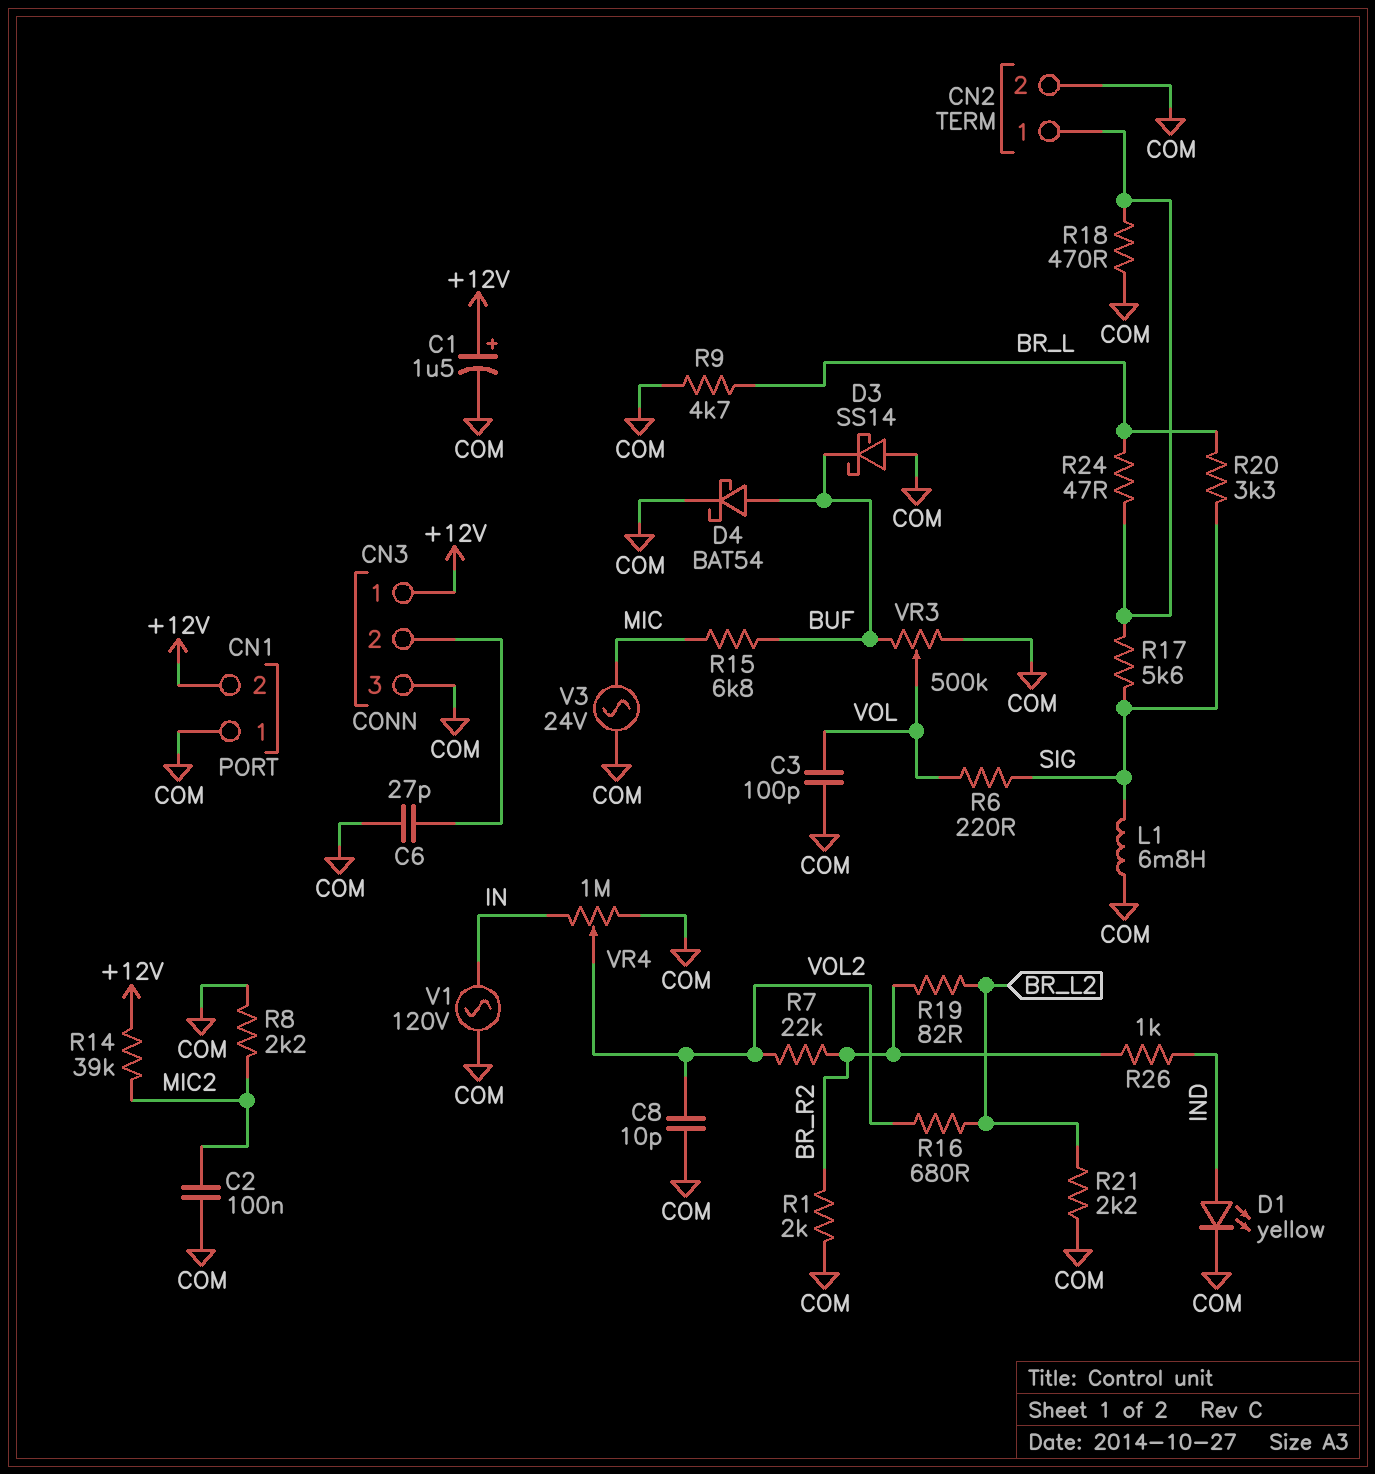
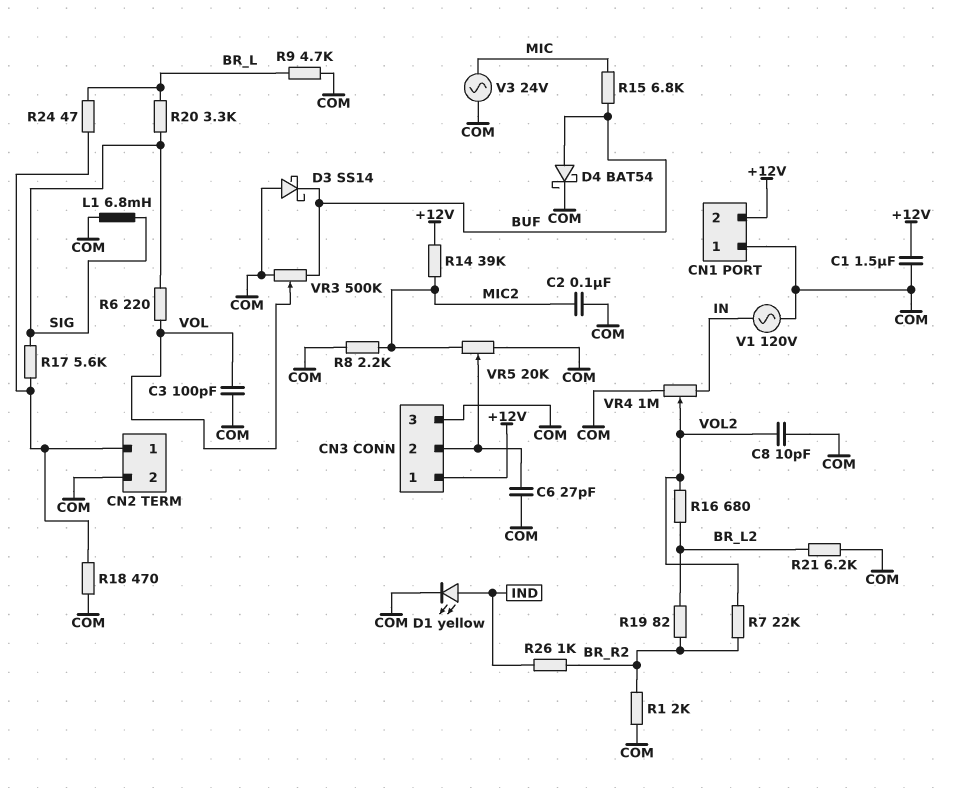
C1: 1.5uF (plus +12V, minus COM) -> 1.5uF (+12V, COM)
R21: 2.2k (BR_L2, COM) -> 6.2k (BR_L2, COM)
VR5: none -> 20k (COM, MIC2, wiper CN3/2)

